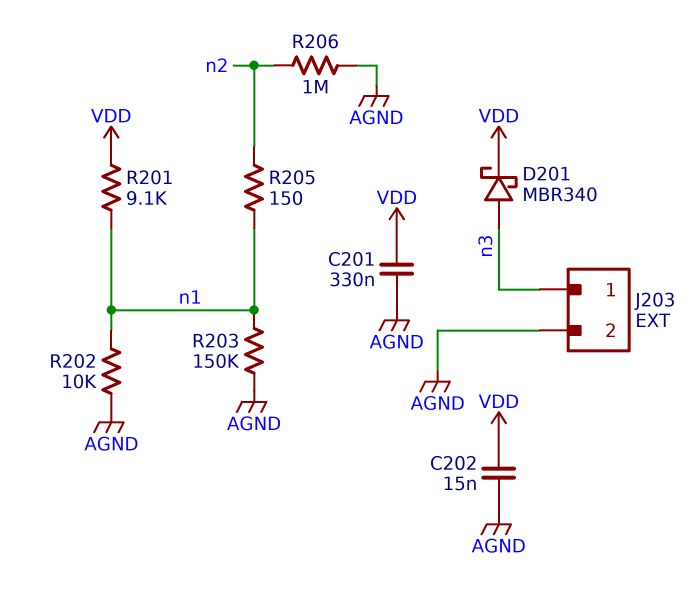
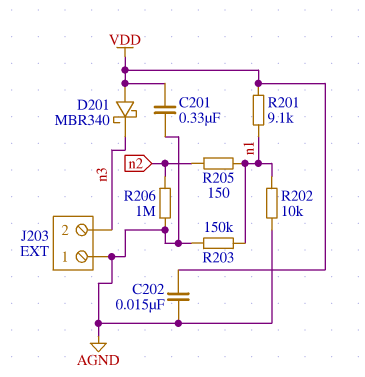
D201: schottky MBR340 (A n3, K VDD) -> schottky MBR340 (A VDD, K n3)
J203 pin 1: n3 -> AGND
J203 pin 2: AGND -> n3

